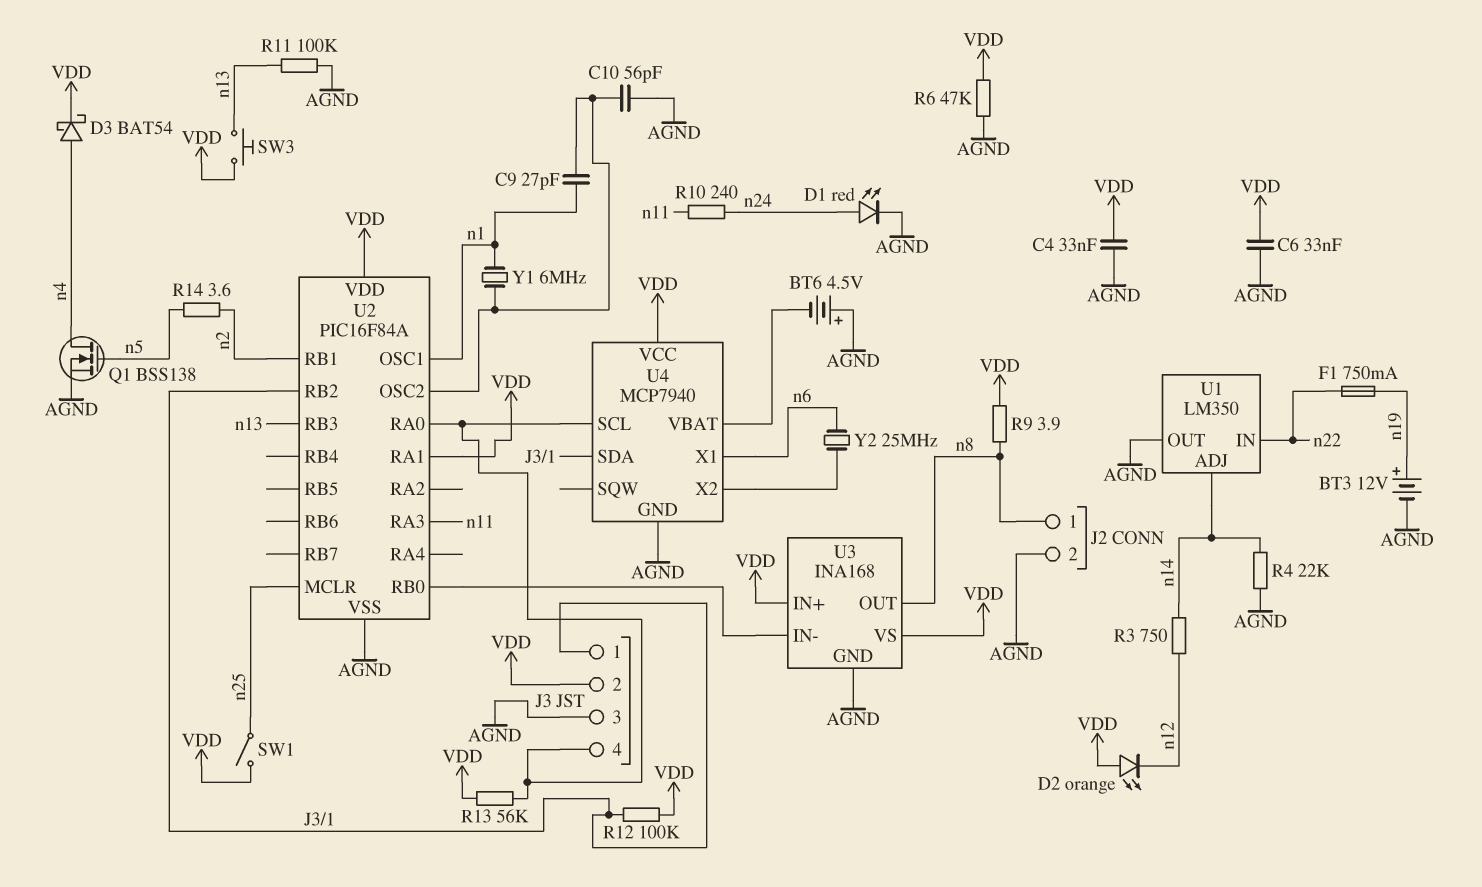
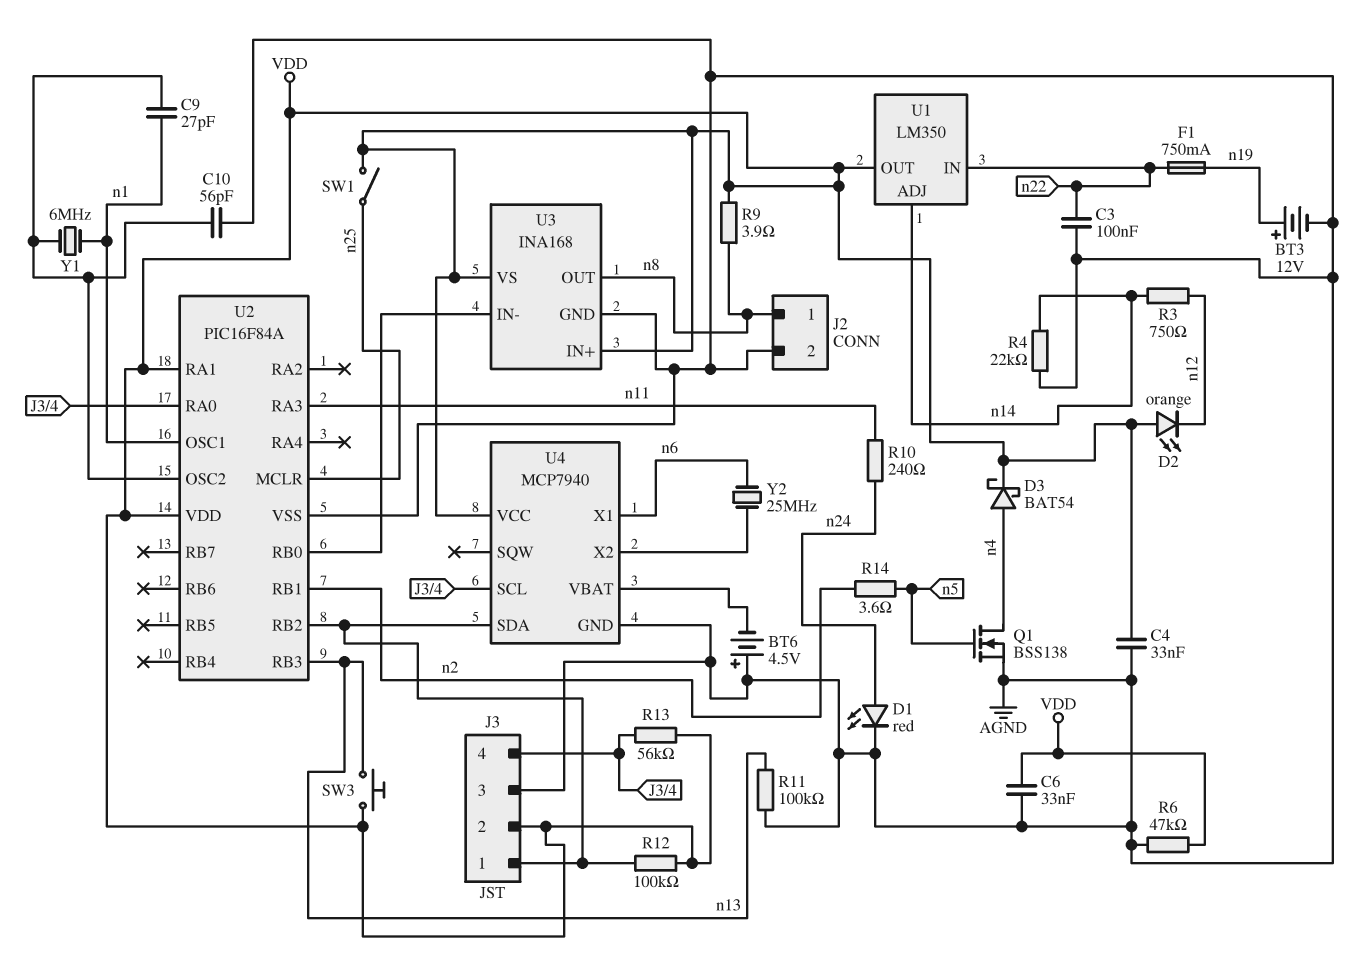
C3: none -> 100nF (AGND, n22)
U1 pin OUT: AGND -> VDD

